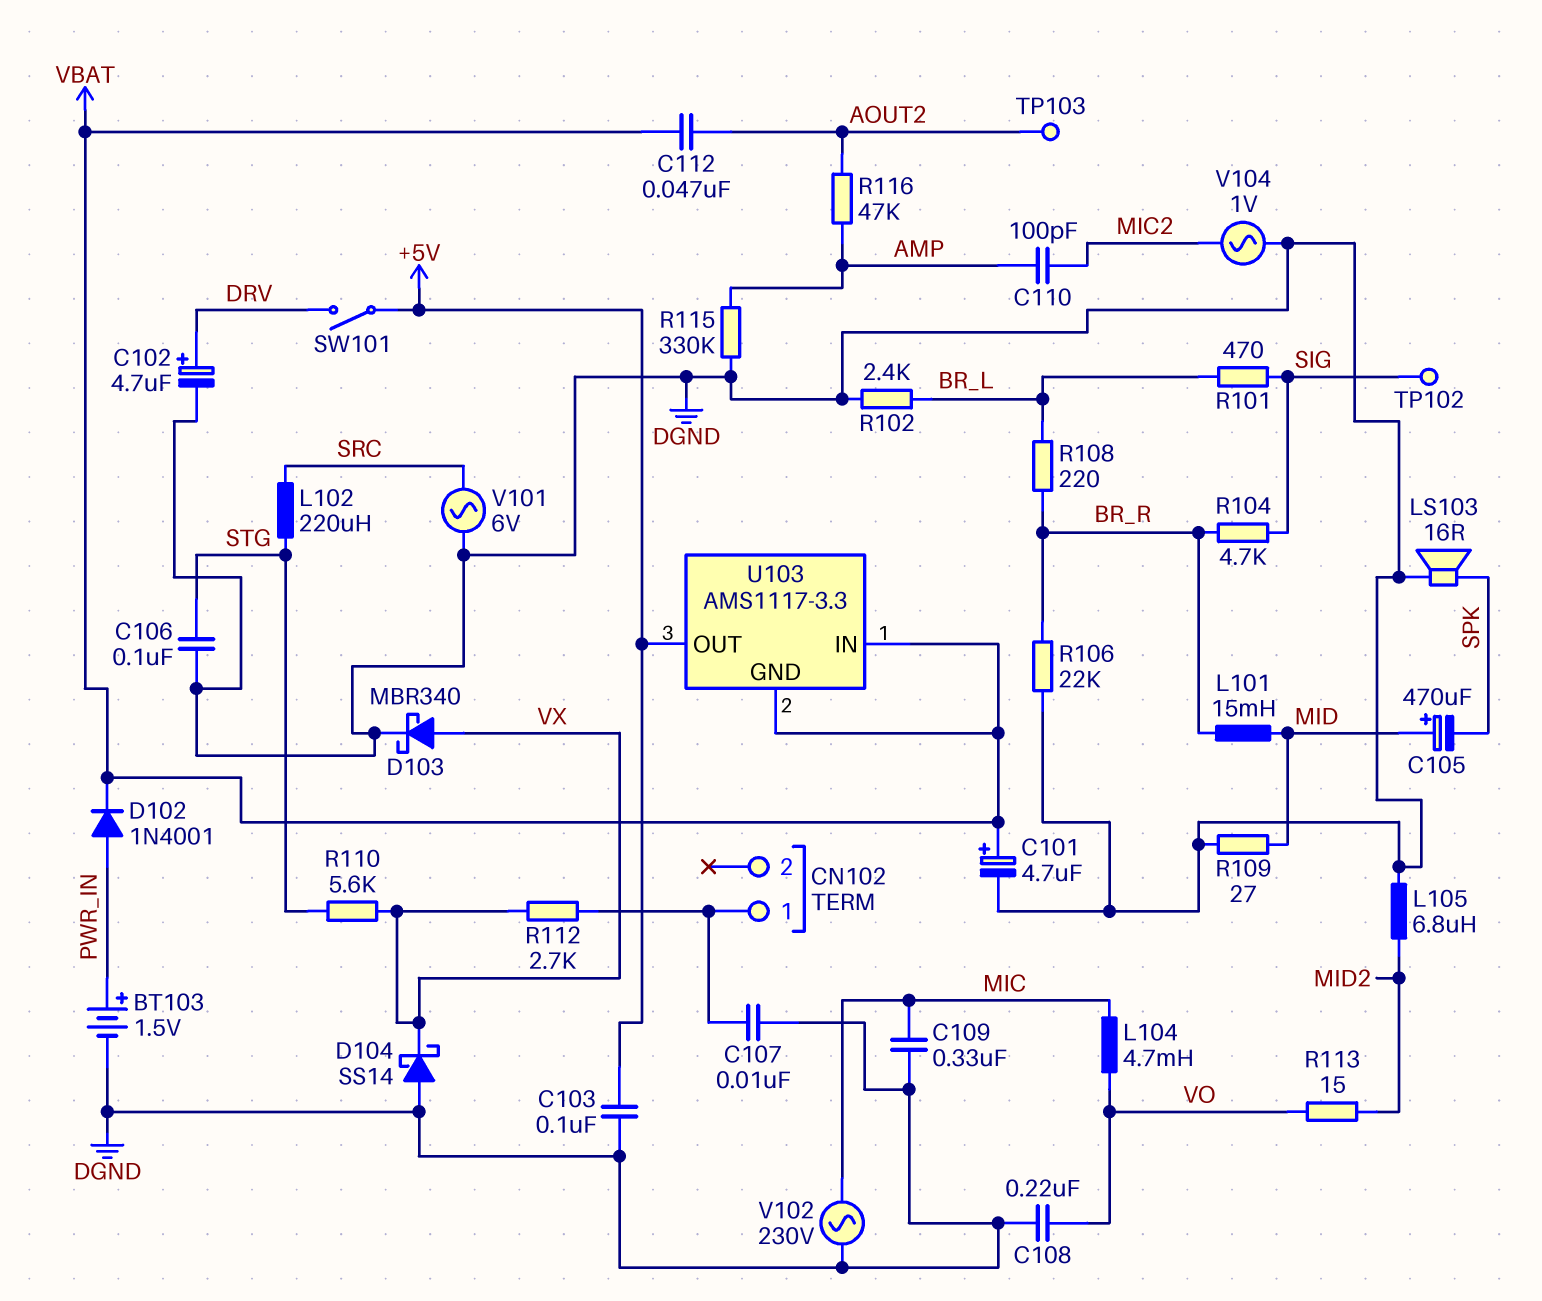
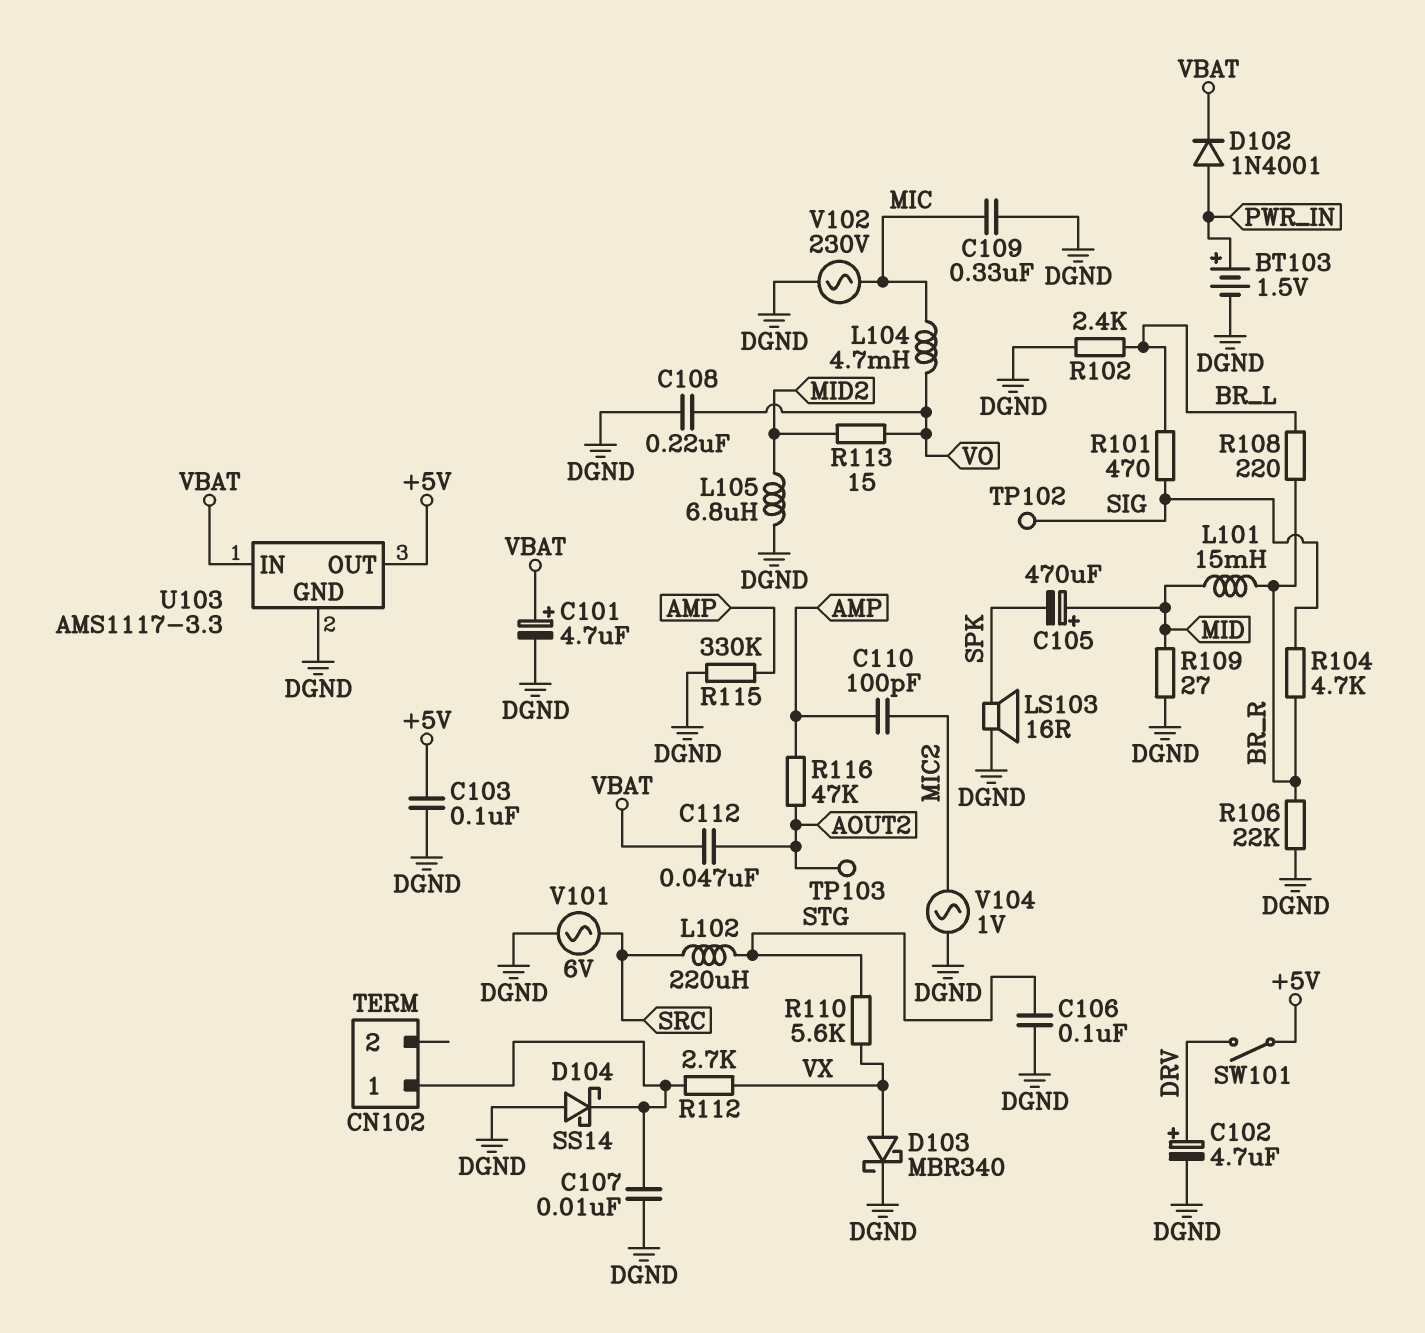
D104: schottky SS14 (A DGND, K VX) -> schottky SS14 (A DGND, K CN102/1)
U103 pin GND: VBAT -> DGND

